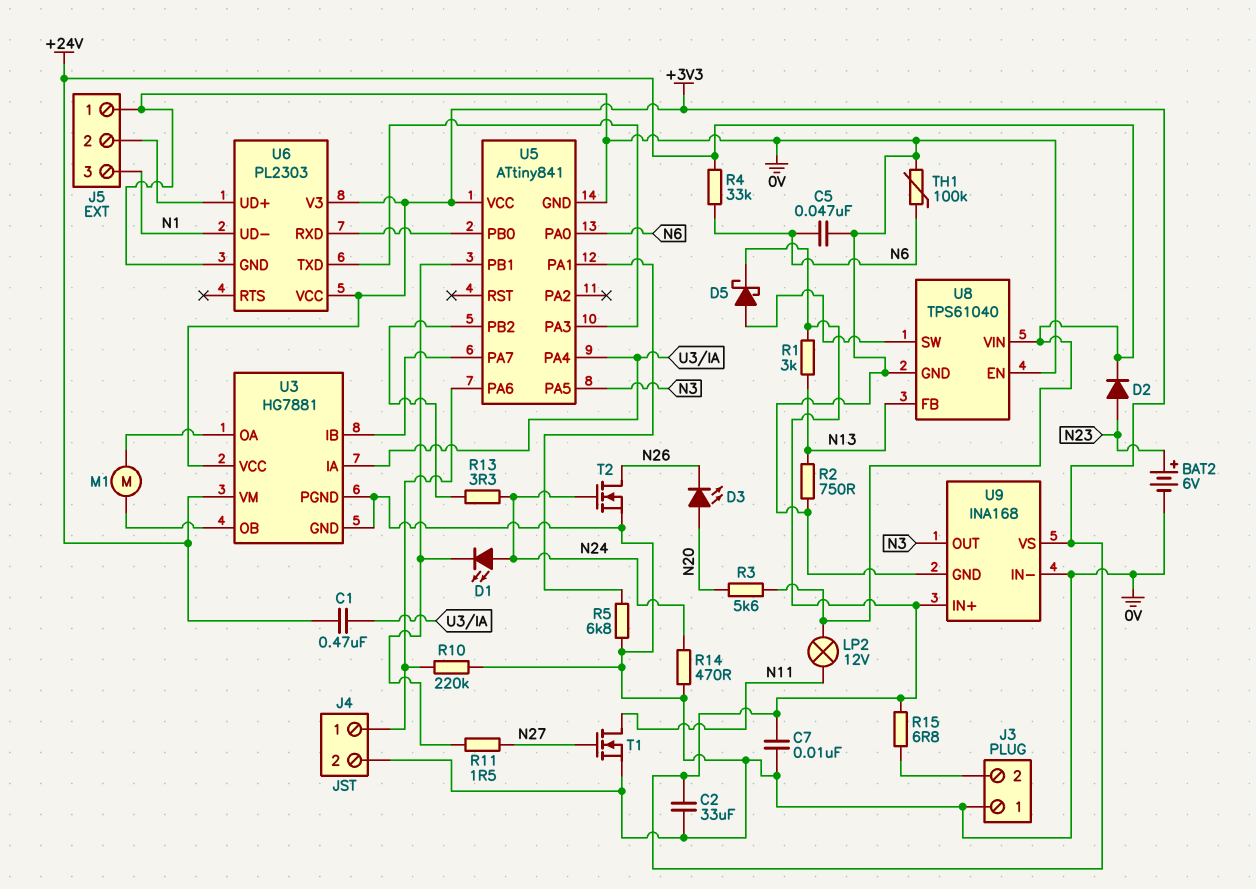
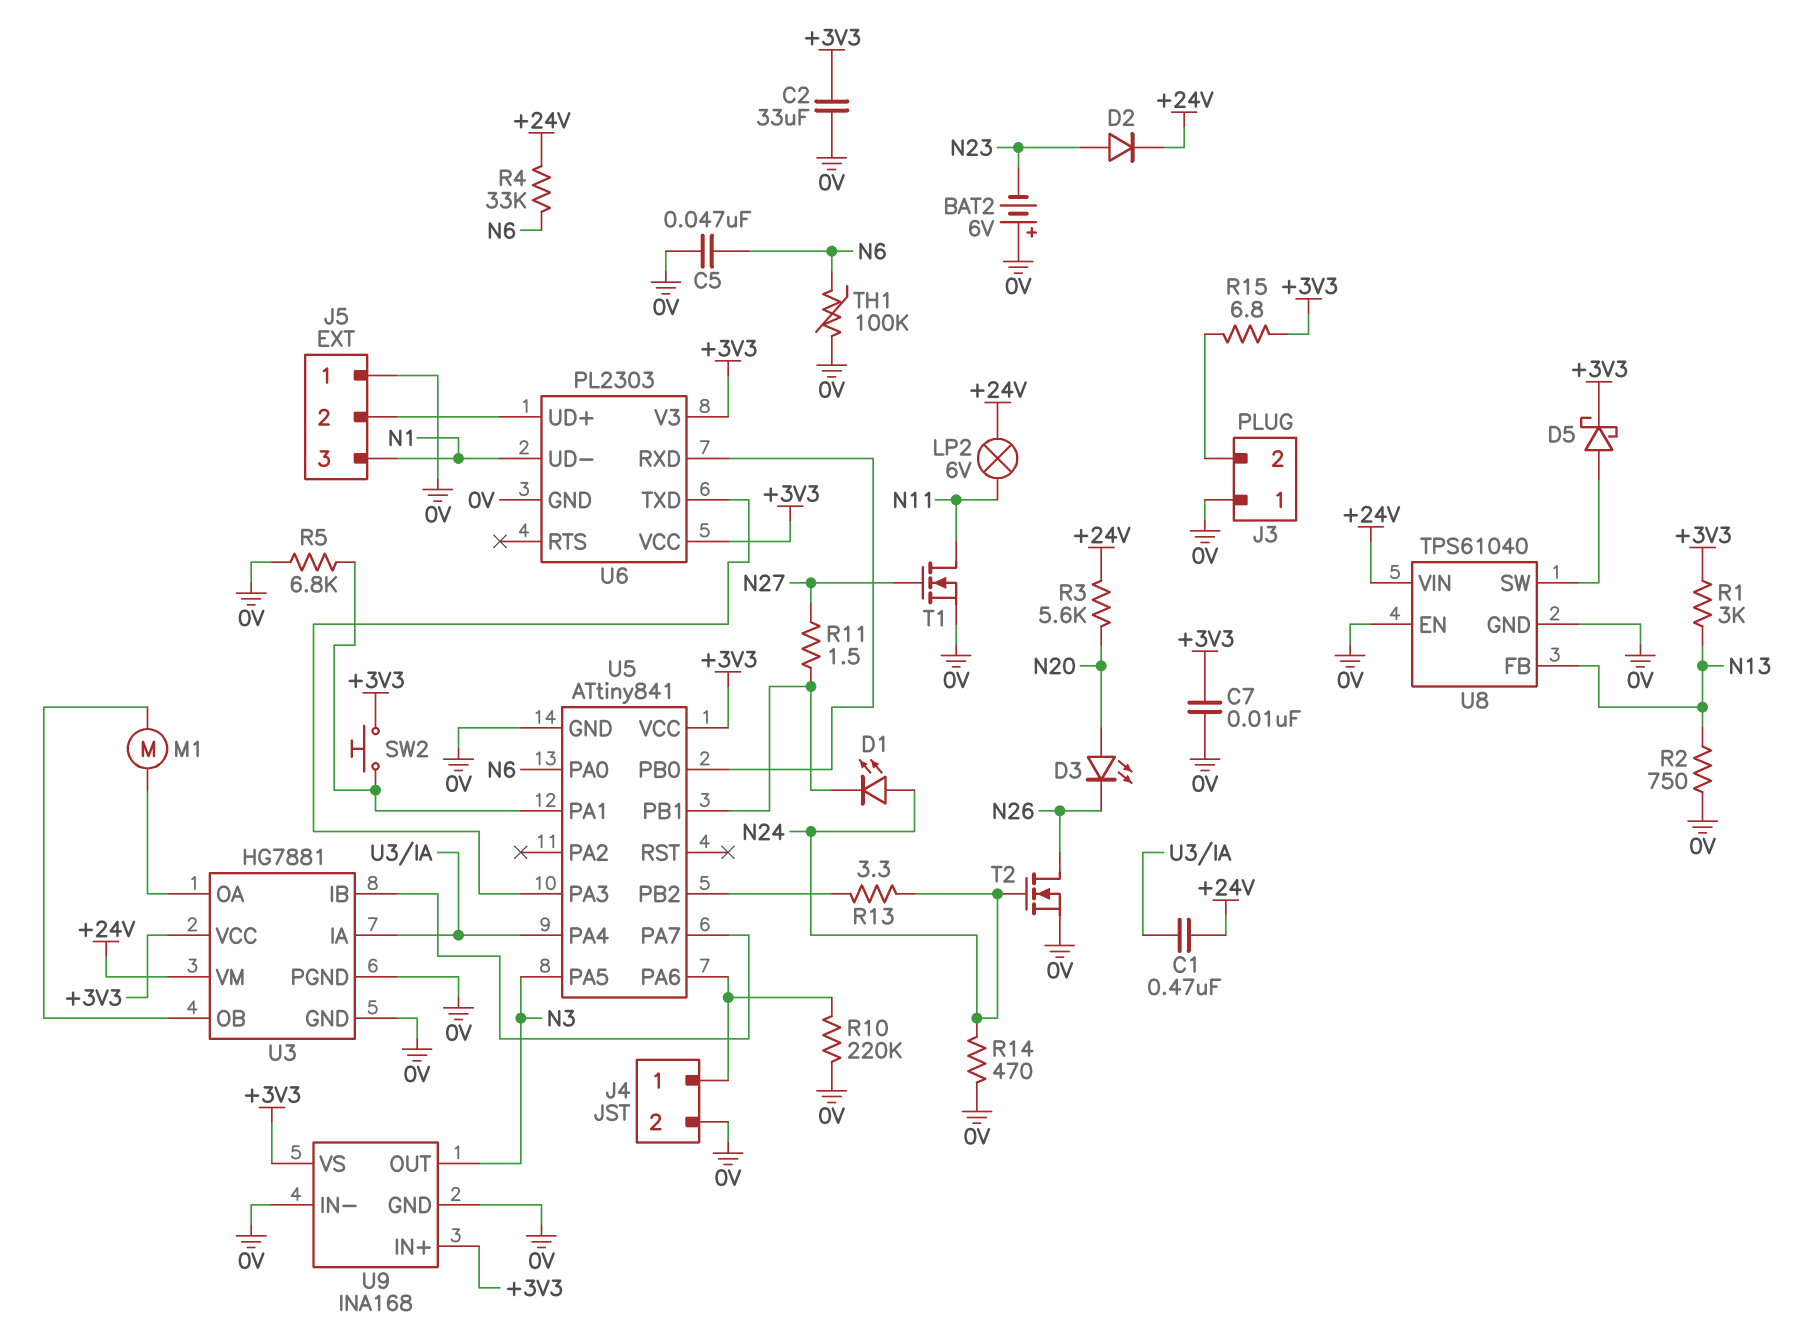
BAT2: 6V (plus N23, minus 0V) -> 6V (plus 0V, minus N23)
LP2: lamp 12V (+24V, N11) -> lamp 6V (+24V, N11)
SW2: none -> button (+3V3, U5/PA1)

